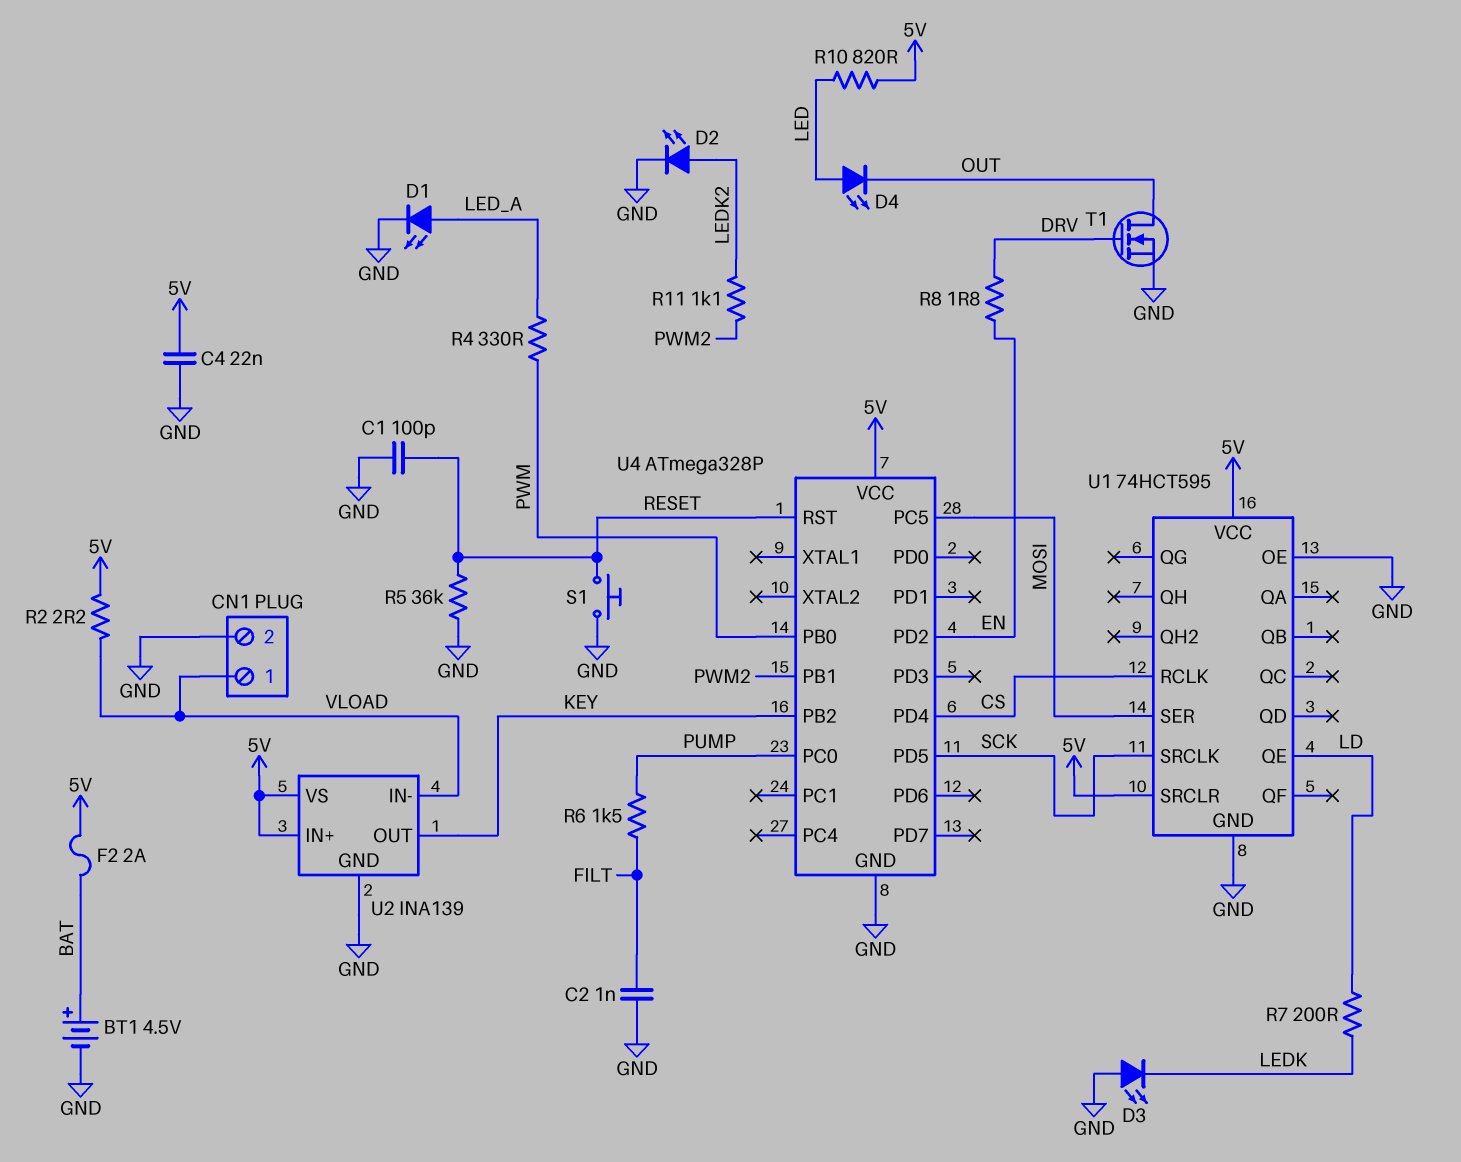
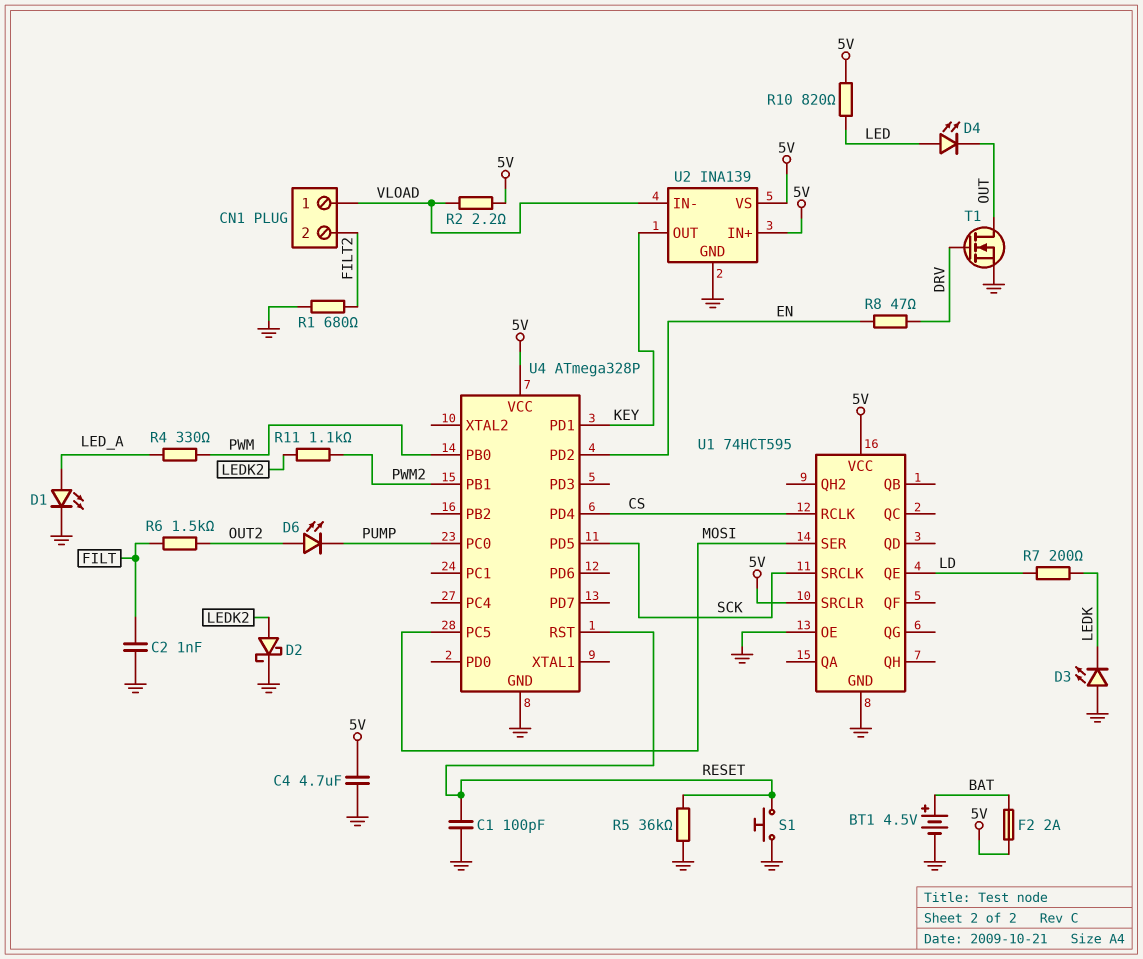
C4: 22nF (5V, GND) -> 4.7uF (5V, GND)
CN1 pin 2: GND -> FILT2
D2: LED (A LEDK2, K GND) -> schottky (A LEDK2, K GND)
D6: none -> LED (A OUT2, K PUMP)
R1: none -> 680 (FILT2, GND)
R6: 1.5k (FILT, PUMP) -> 1.5k (FILT, OUT2)
R8: 1.8 (DRV, EN) -> 47 (DRV, EN)
U4 pin PB2: KEY -> none
U4 pin PD1: none -> KEY

